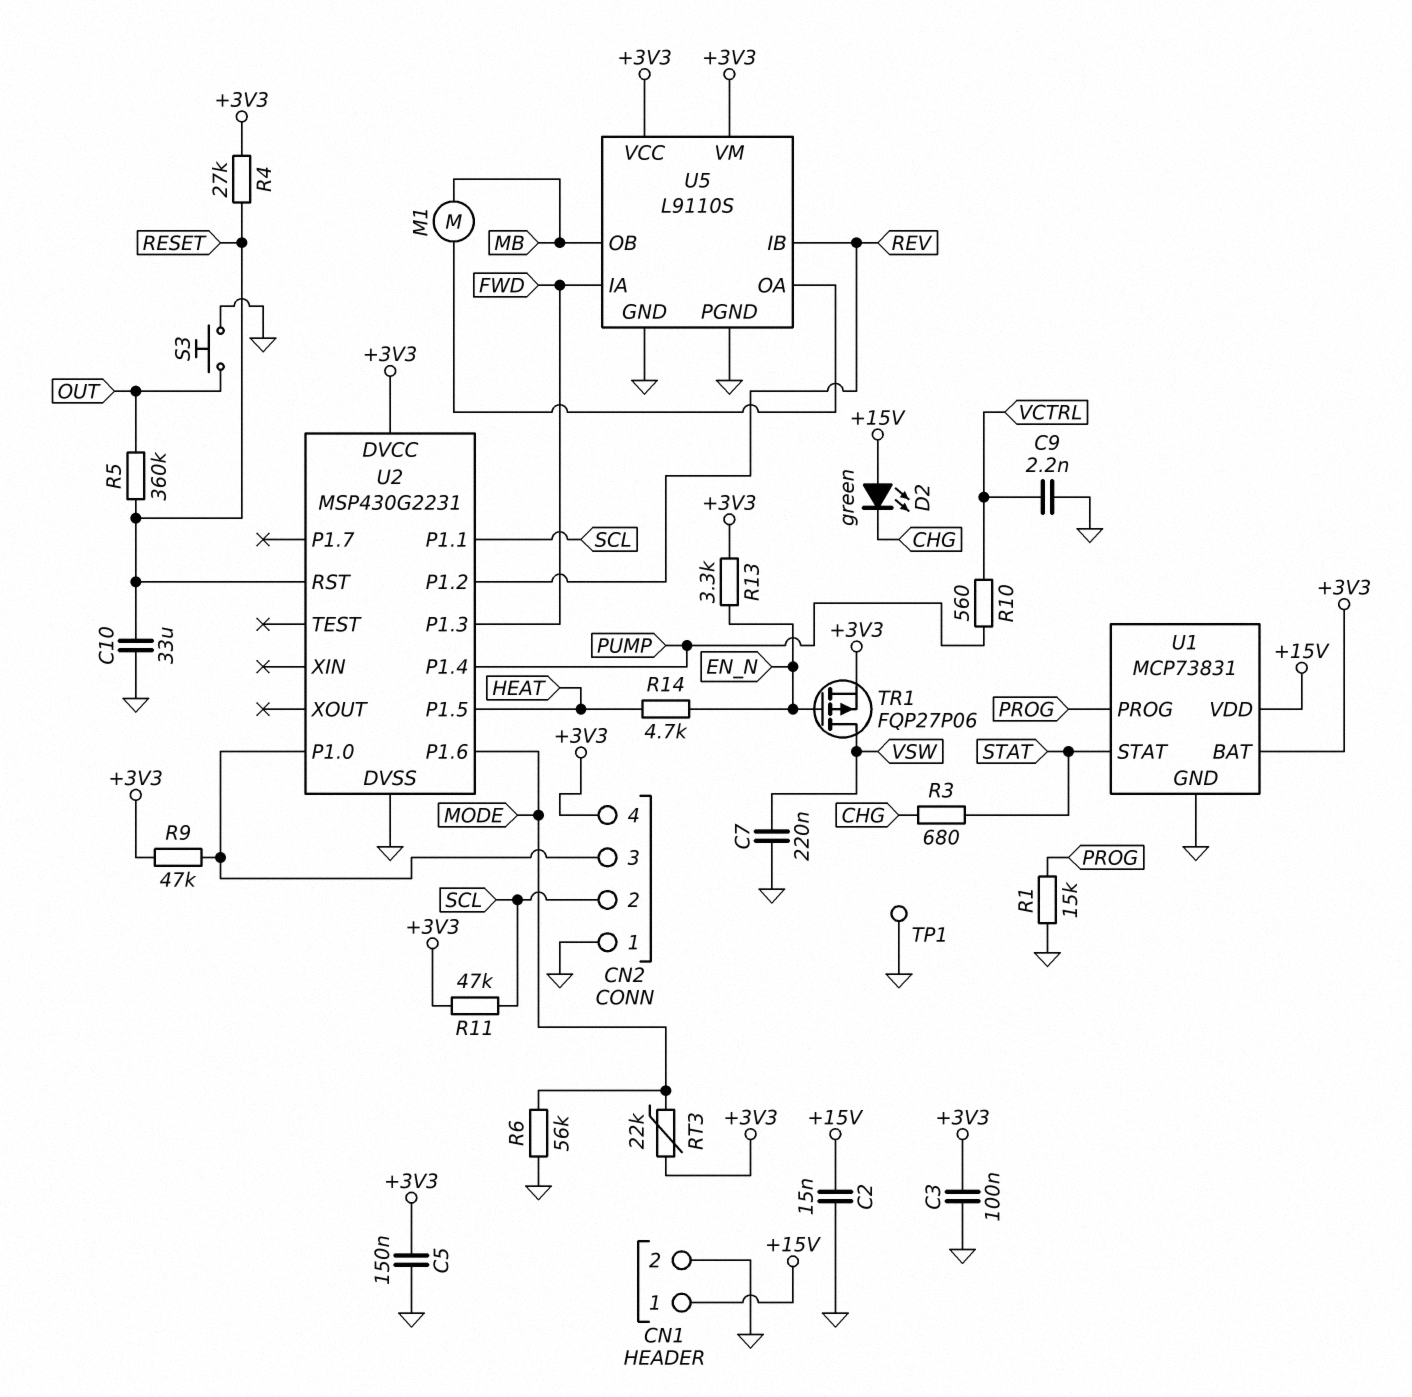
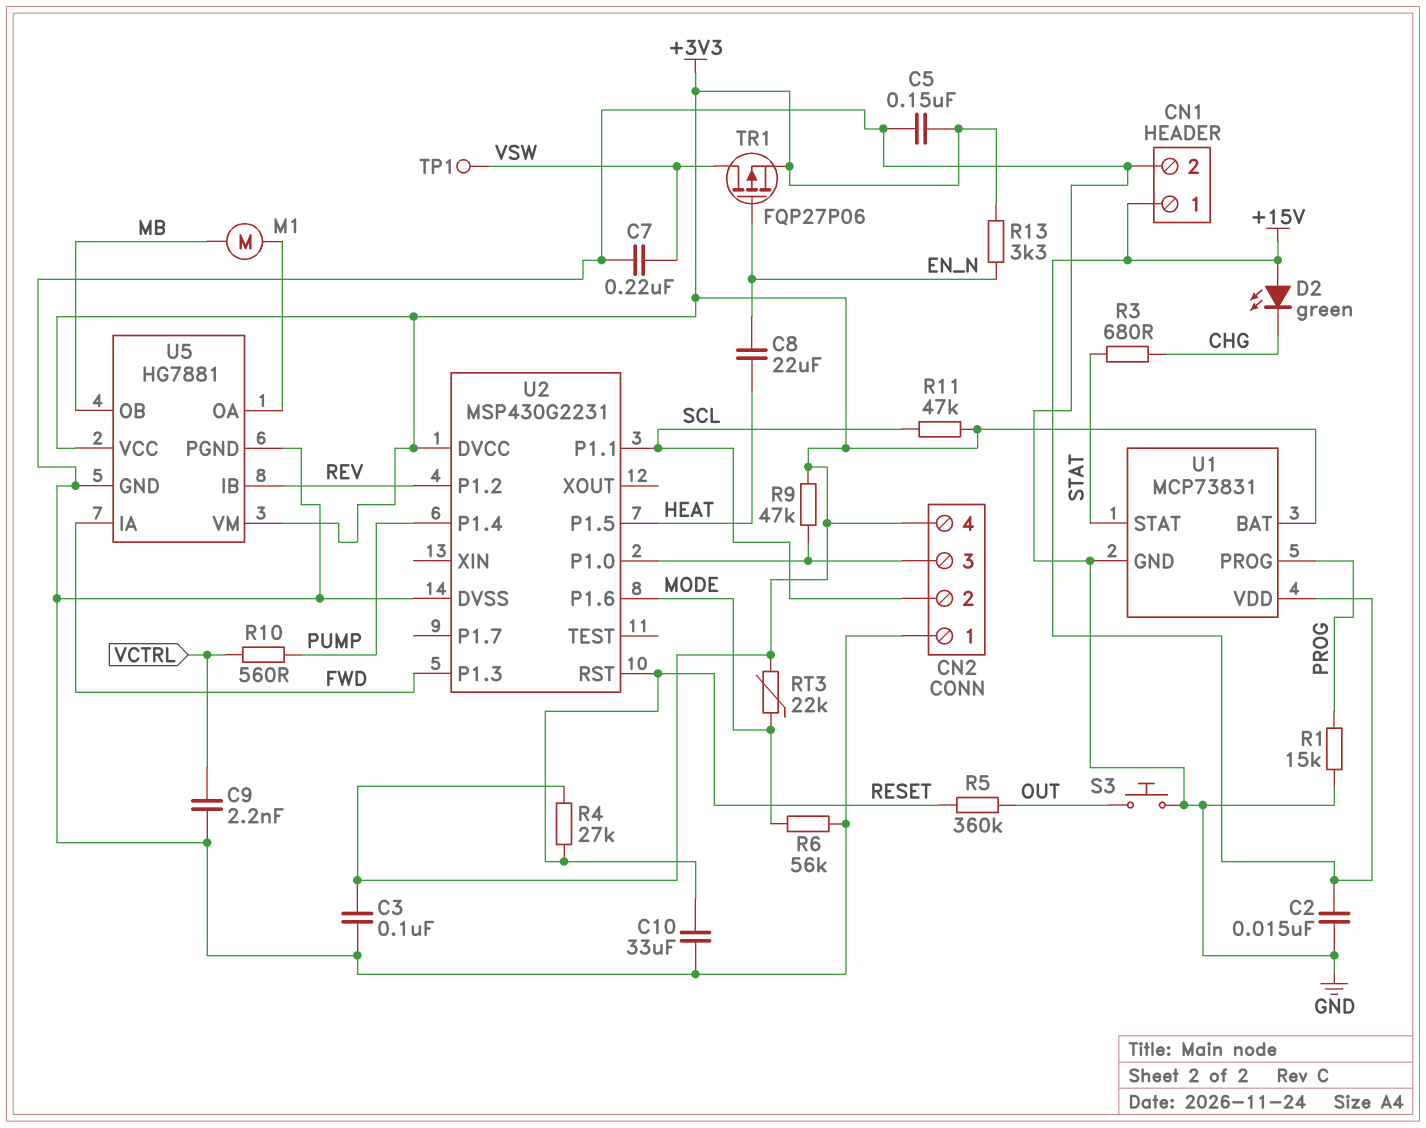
C8: none -> 22uF (EN_N, HEAT)
R14: 4.7k (EN_N, HEAT) -> none
TP1: test point (GND) -> test point (VSW)
U5: L9110S -> HG7881

